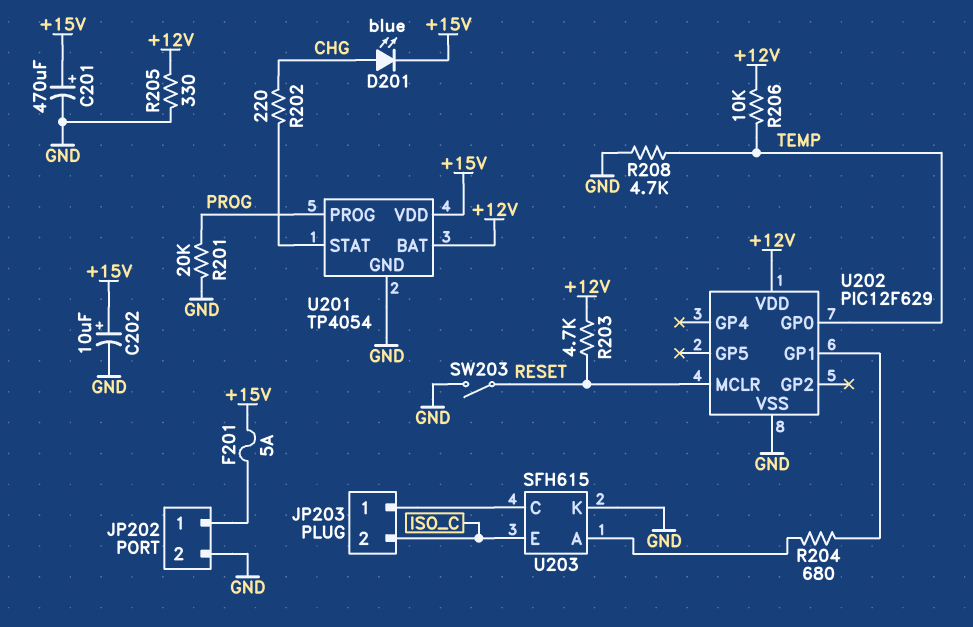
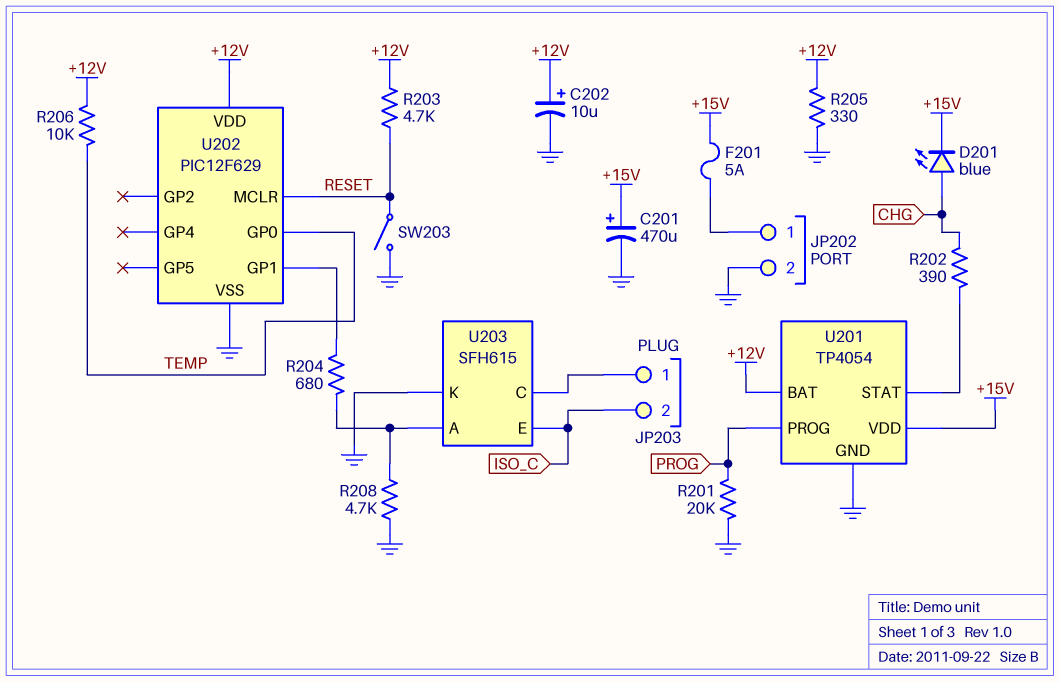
C202: 10uF (plus +15V, minus GND) -> 10uF (plus +12V, minus GND)
R202: 220 (CHG, U201/STAT) -> 390 (CHG, U201/STAT)
R208: 4.7k (GND, TEMP) -> 4.7k (GND, U203/A)

